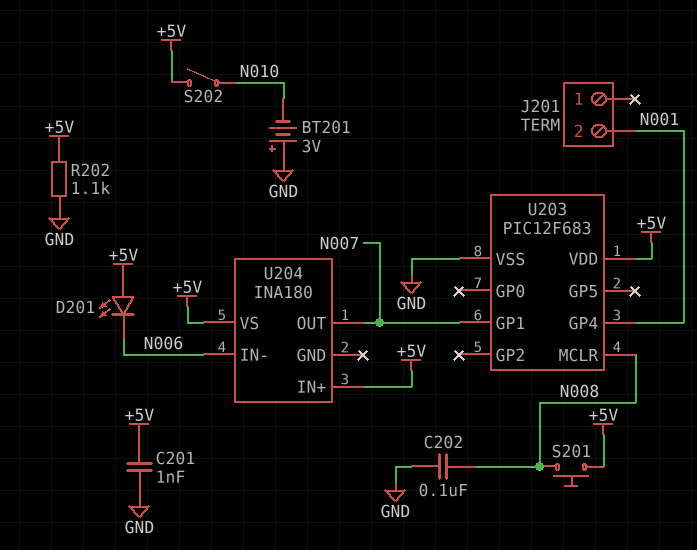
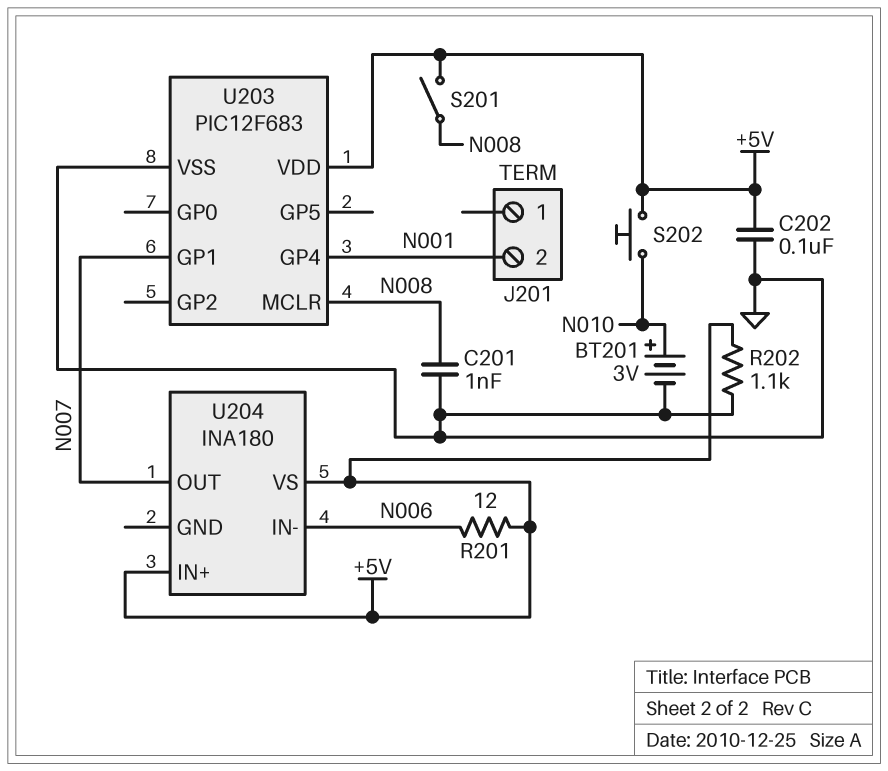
BT201: 3V (plus GND, minus N010) -> 3V (plus N010, minus GND)
C201: 1nF (+5V, GND) -> 1nF (GND, N008)
C202: 100nF (GND, N008) -> 100nF (+5V, GND)
D201: LED (A +5V, K N006) -> none
R201: none -> 12 (+5V, N006)
S201: button (+5V, N008) -> switch (+5V, N008)
S202: switch (+5V, N010) -> button (+5V, N010)

